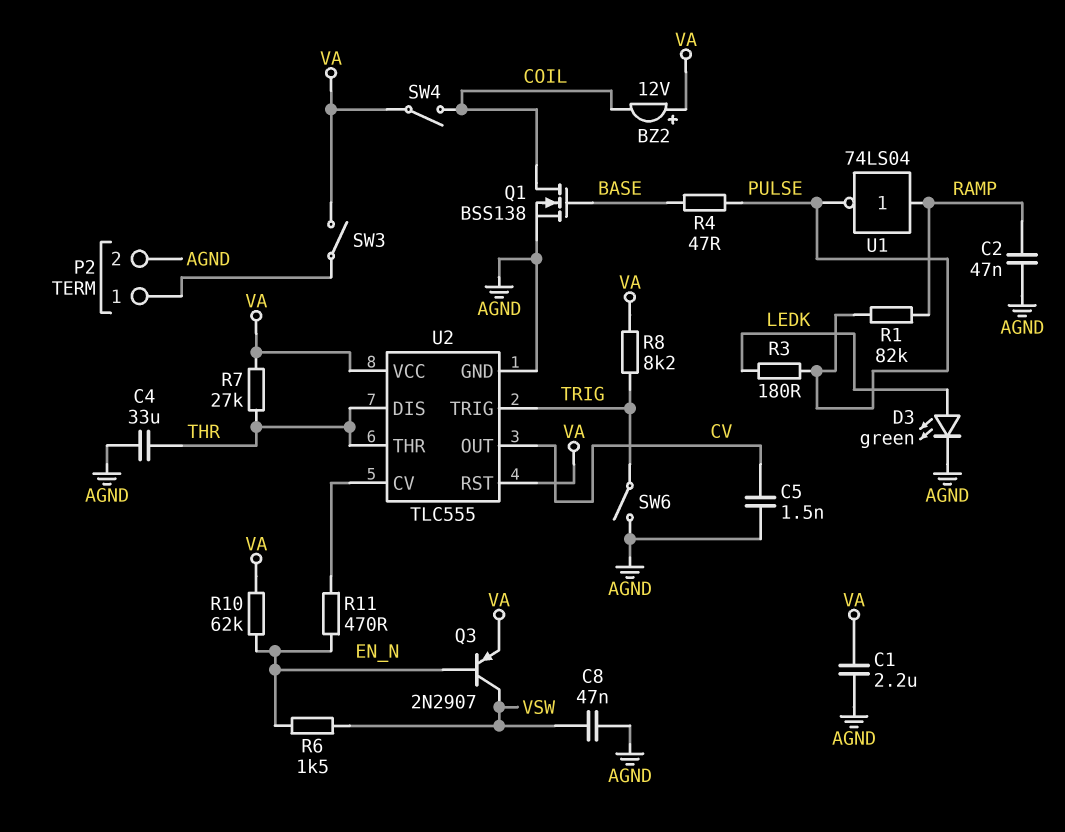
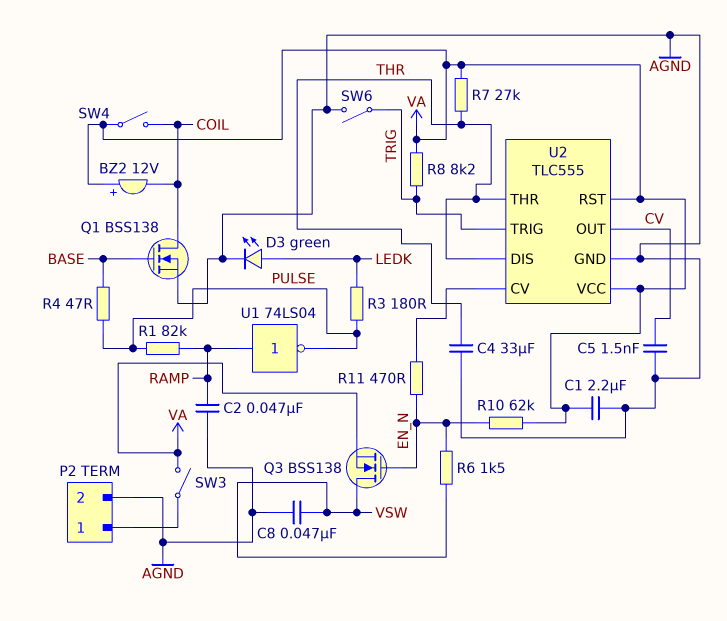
Q3: PNP 2N2907 (B EN_N, C VSW, E VA) -> NMOS BSS138 (G EN_N, D VSW, S VA)

